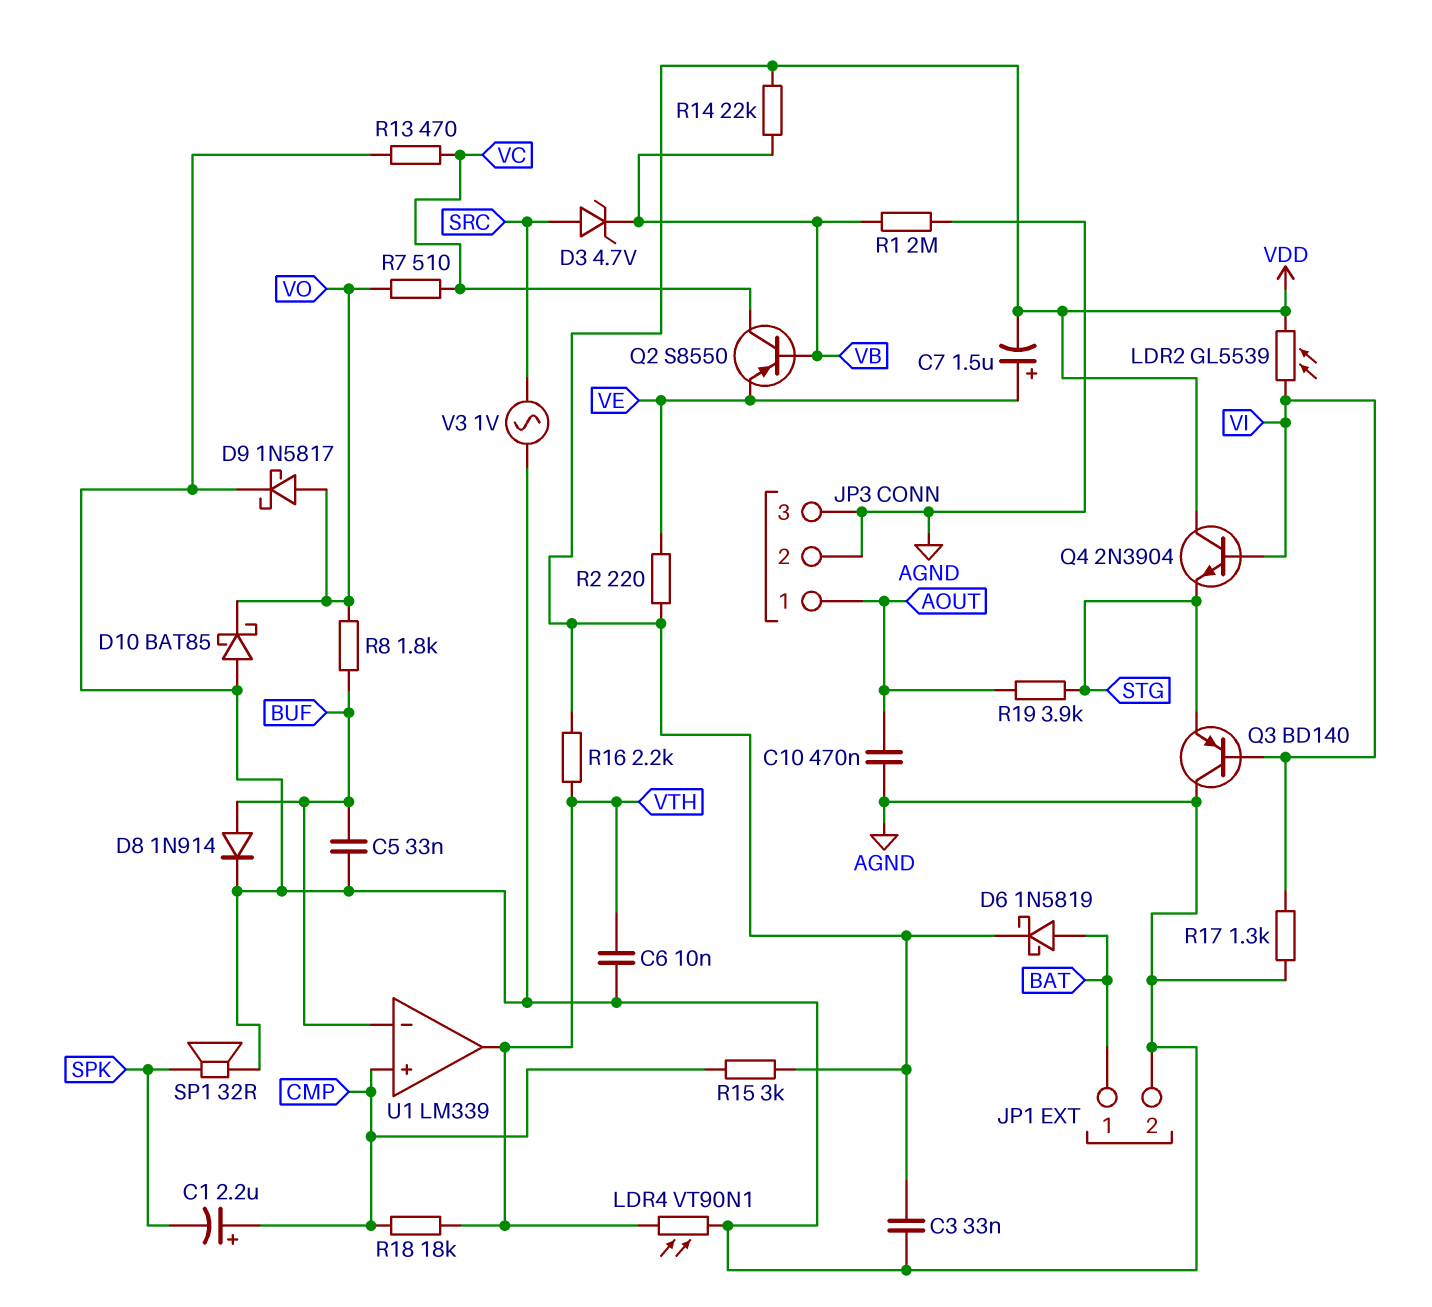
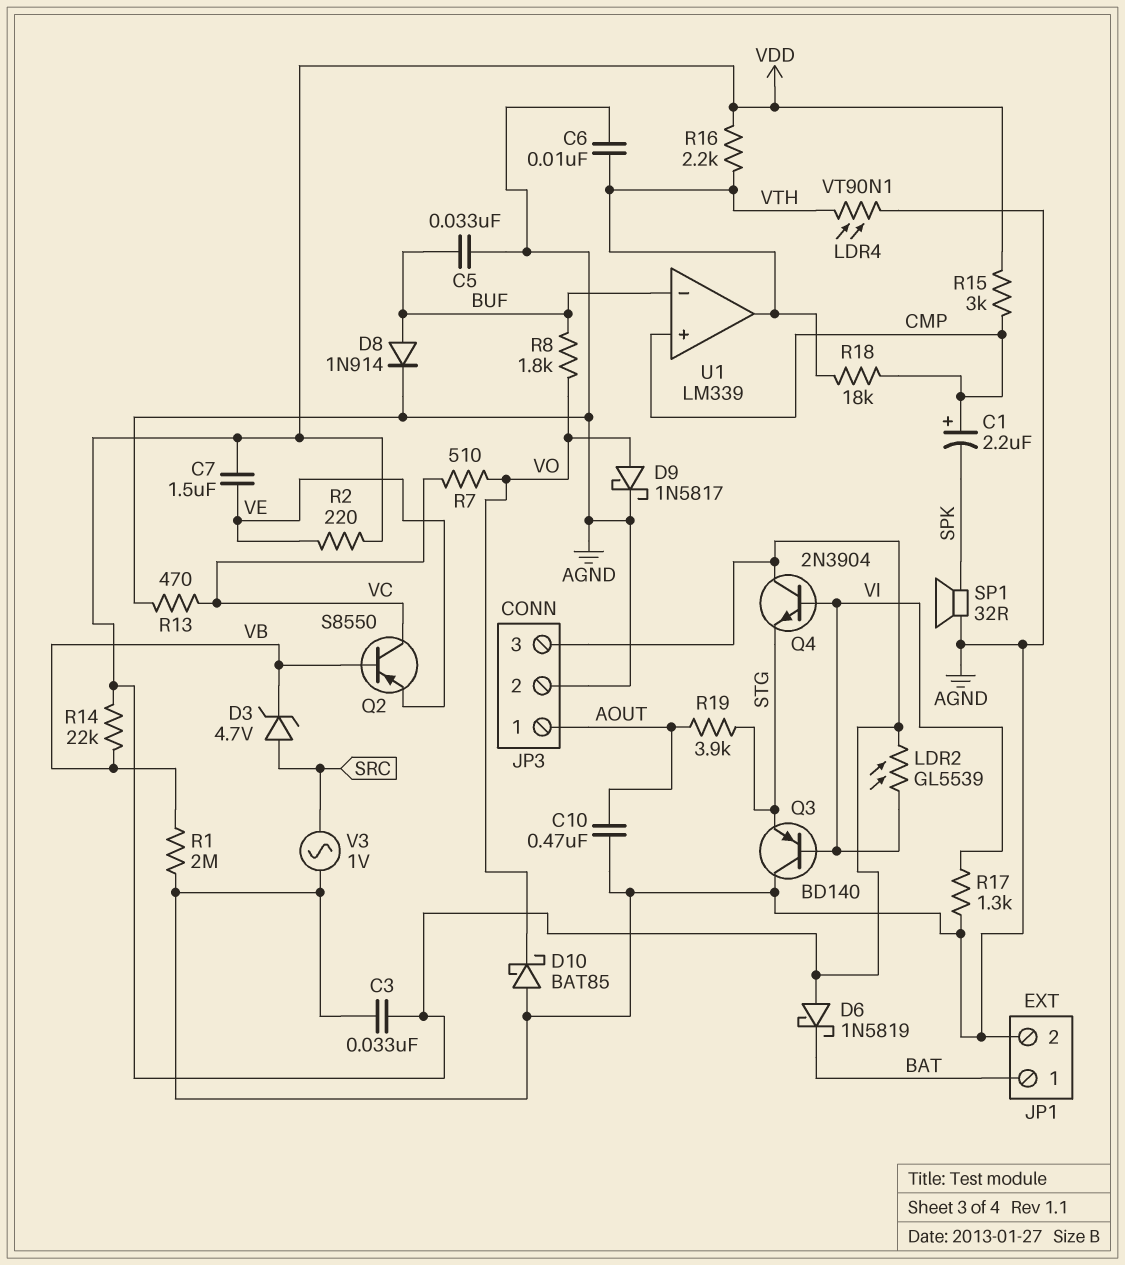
C7: 1.5uF (plus VE, minus VDD) -> 1.5uF (VDD, VE)
D6: schottky 1N5819 (A BAT, K VDD) -> schottky 1N5819 (A VDD, K BAT)
JP3 pin 3: AGND -> VDD

